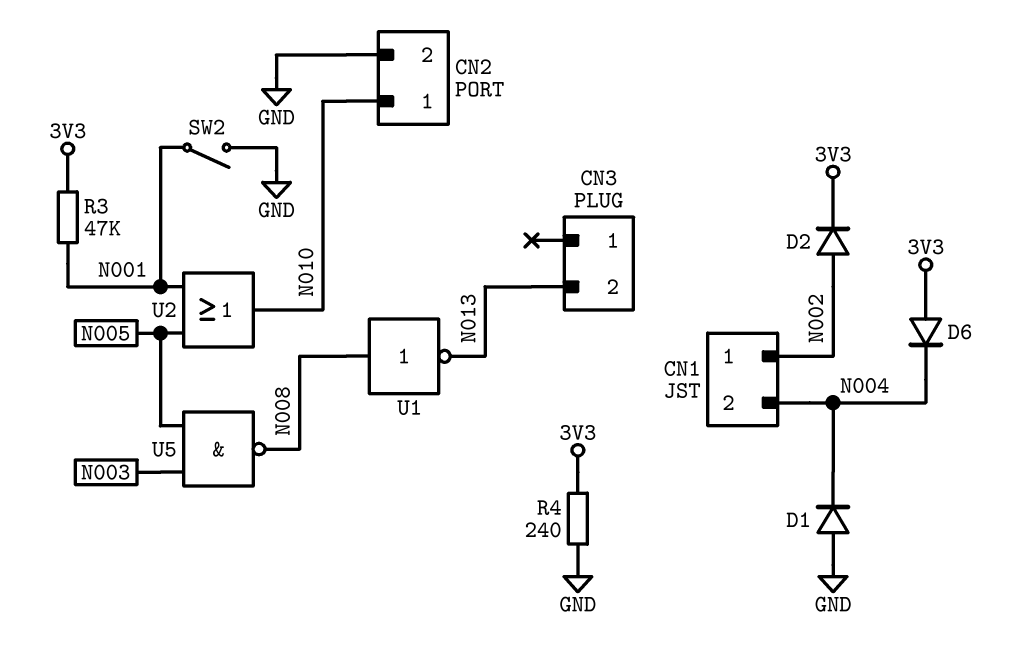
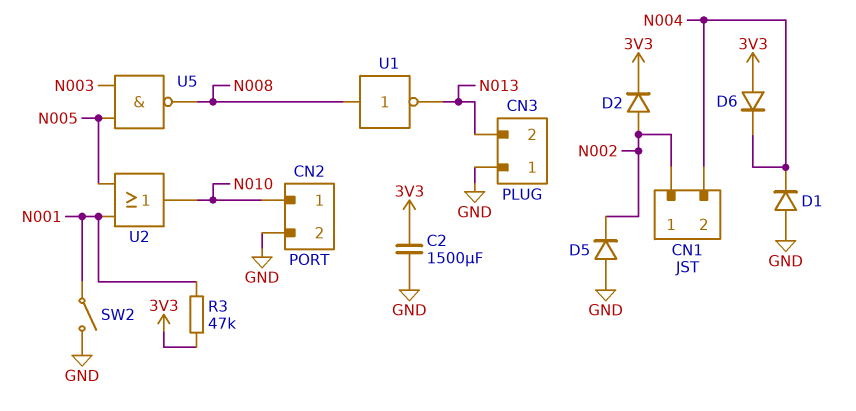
C2: none -> 1500uF (3V3, GND)
CN3 pin 1: none -> GND
D5: none -> diode (A GND, K N002)
R4: 240 (3V3, GND) -> none

